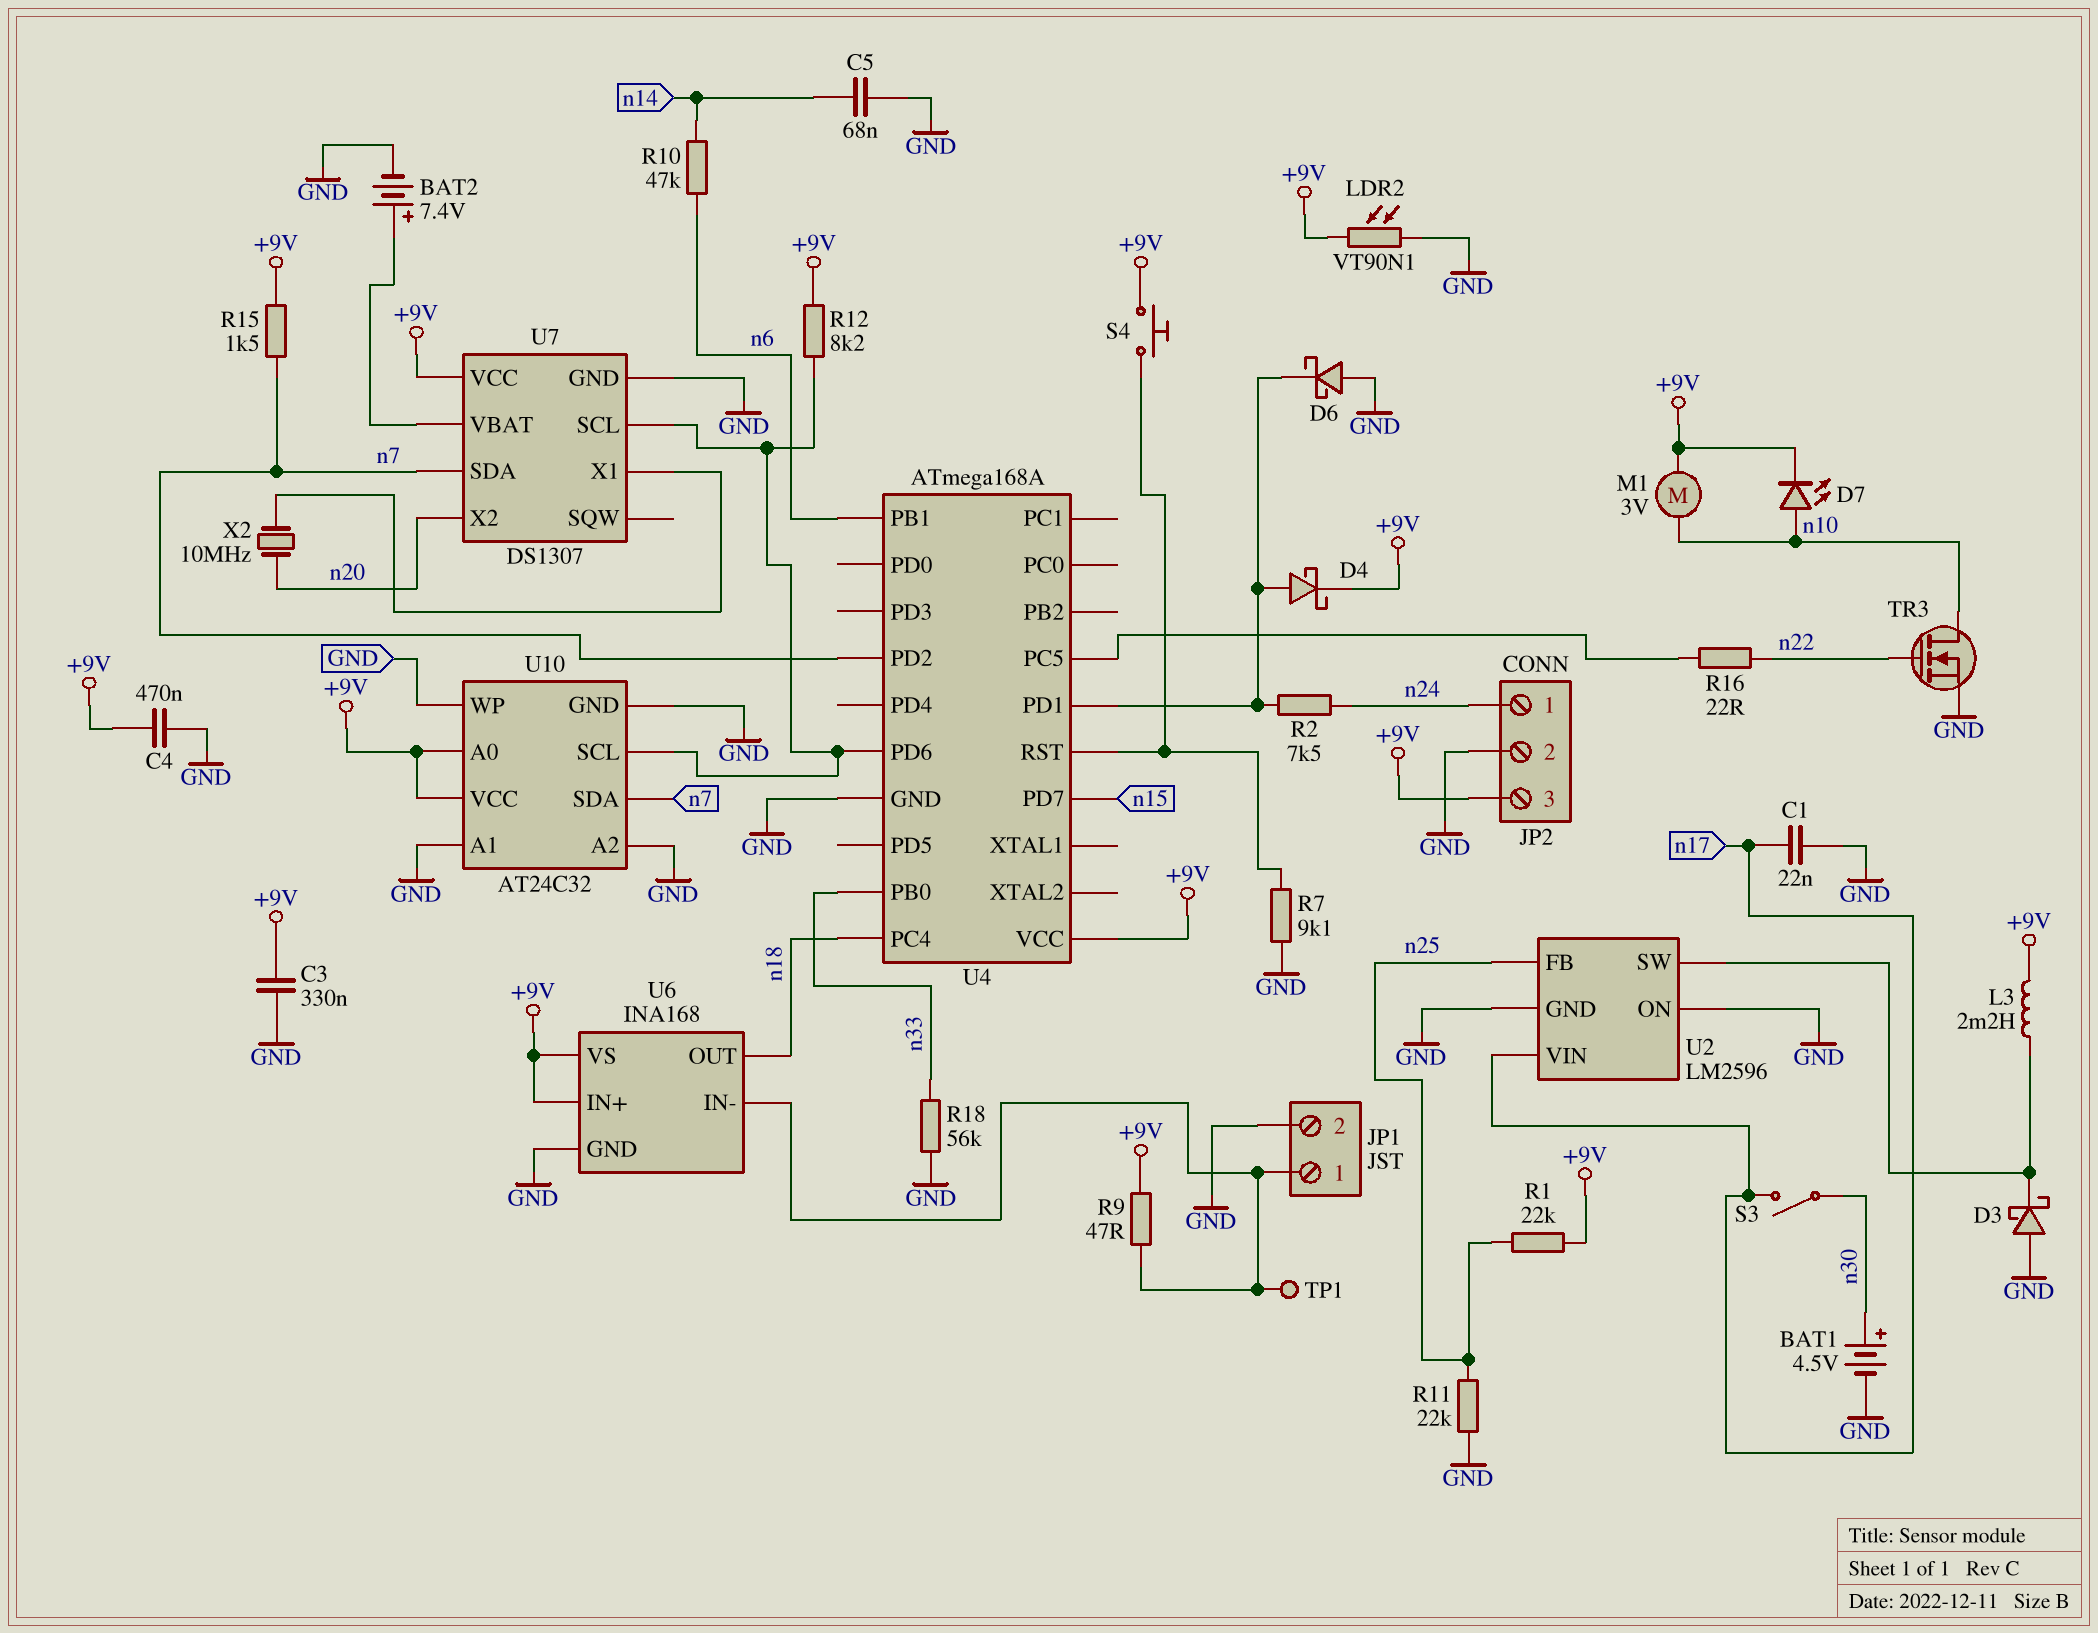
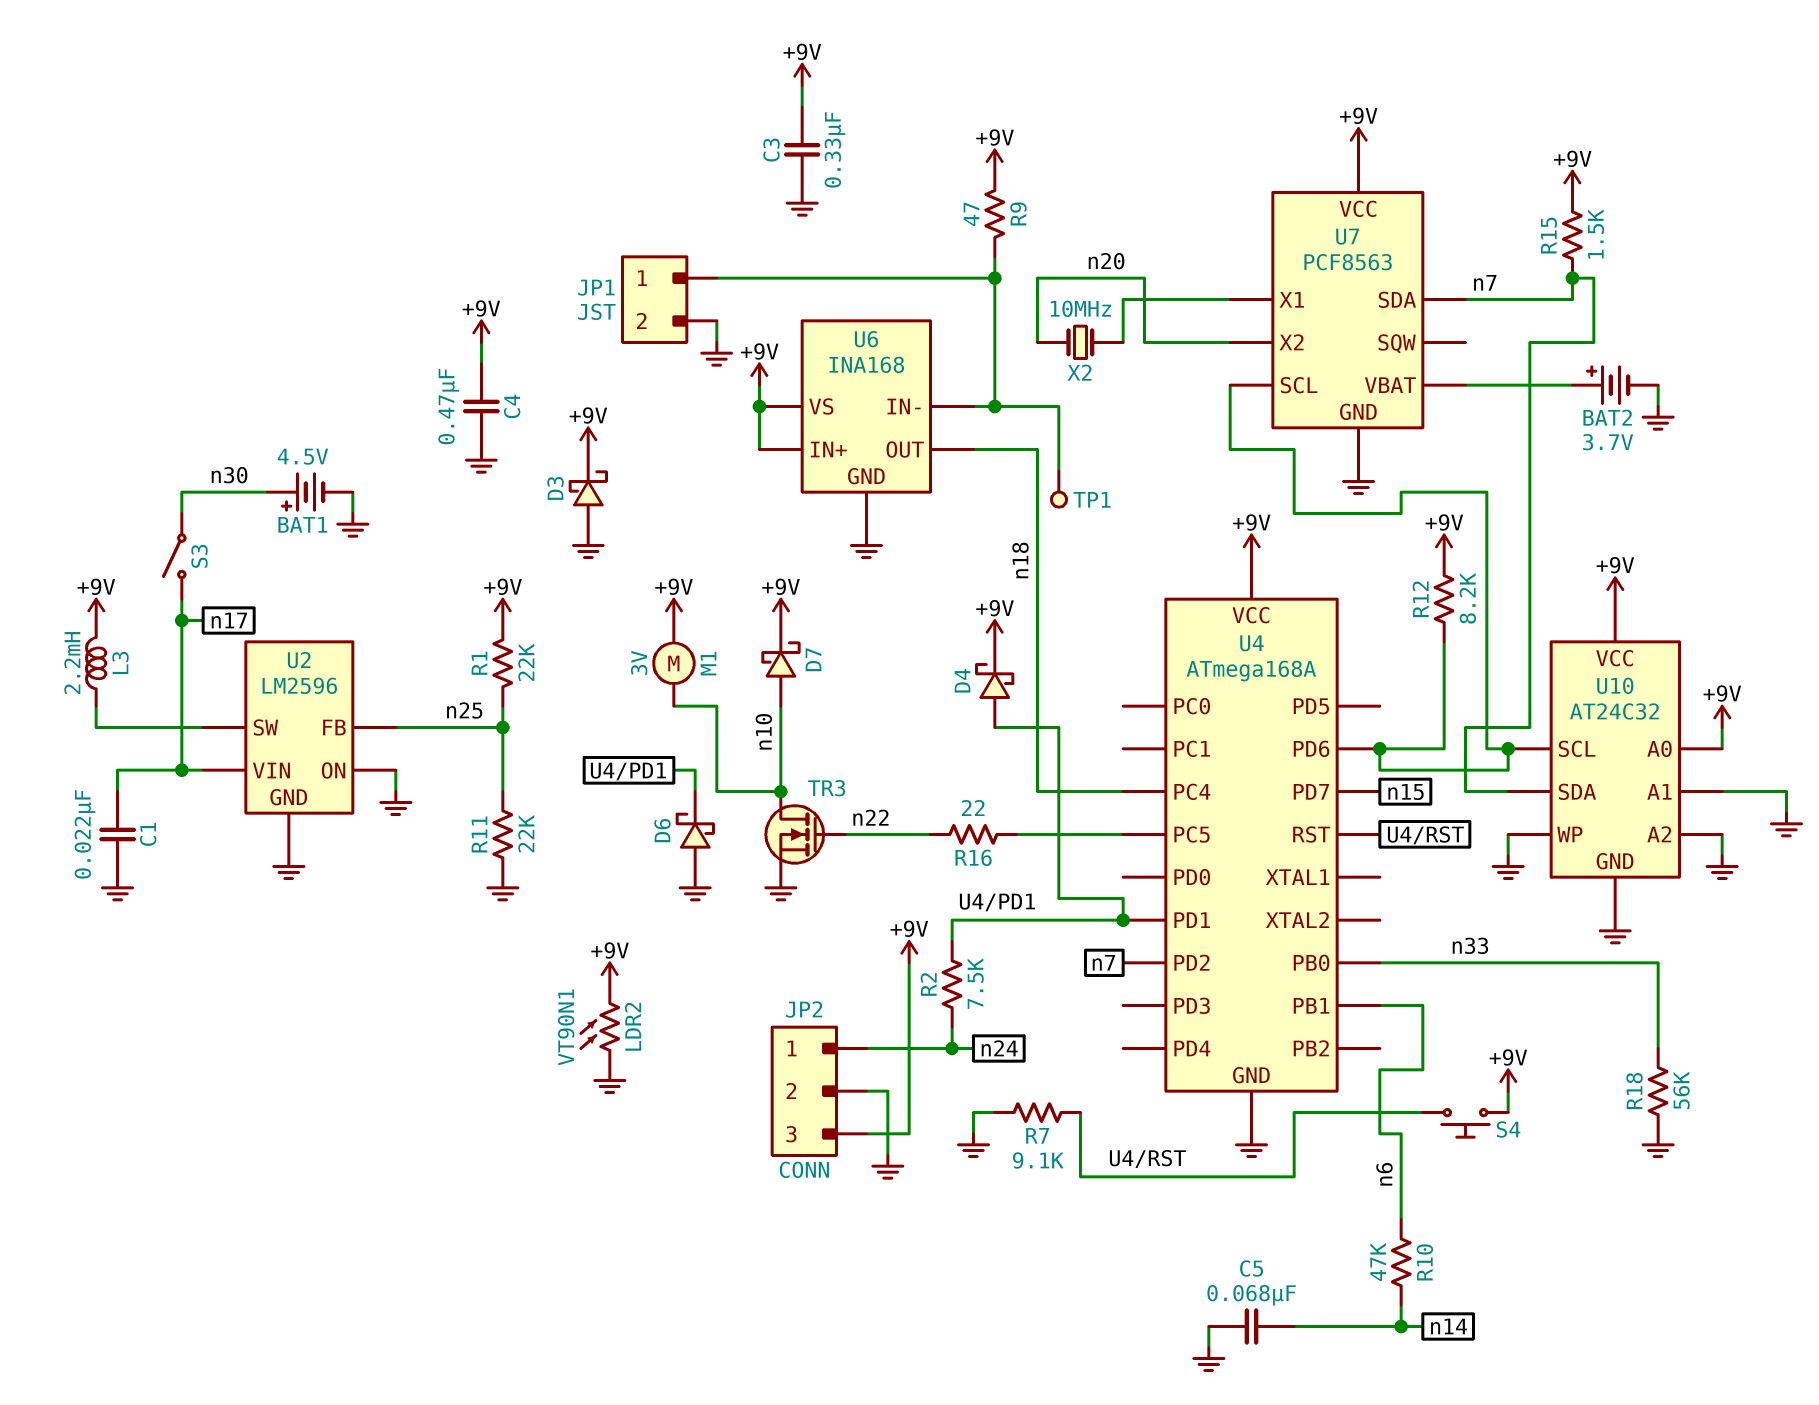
BAT2: 7.4V (plus U7/VBAT, minus GND) -> 3.7V (plus U7/VBAT, minus GND)
D3: schottky (A GND, K U2/SW) -> schottky (A GND, K +9V)
D7: LED (A n10, K +9V) -> schottky (A n10, K +9V)
U7: DS1307 -> PCF8563

